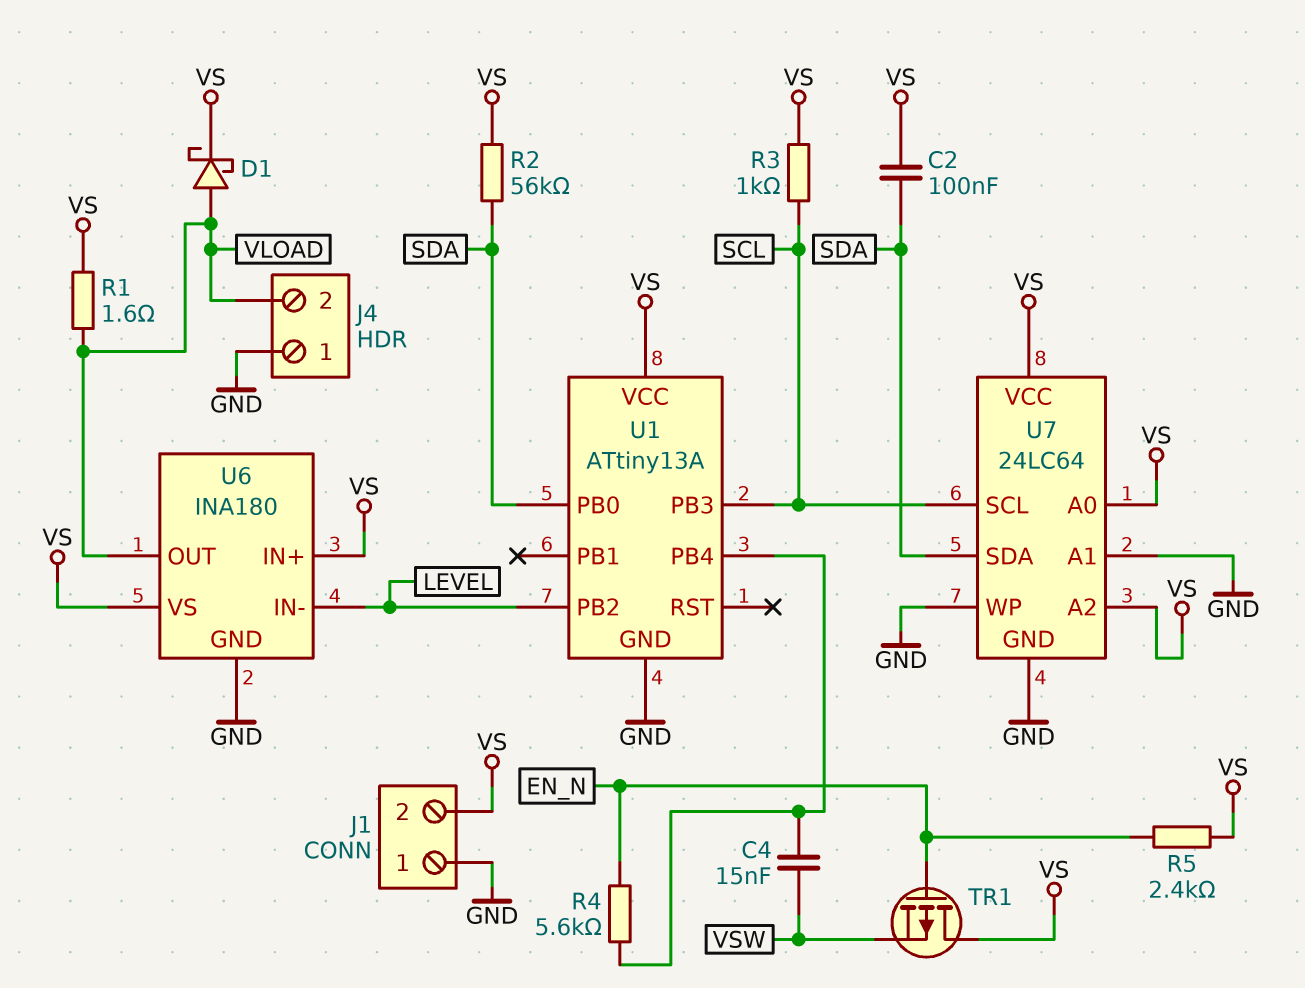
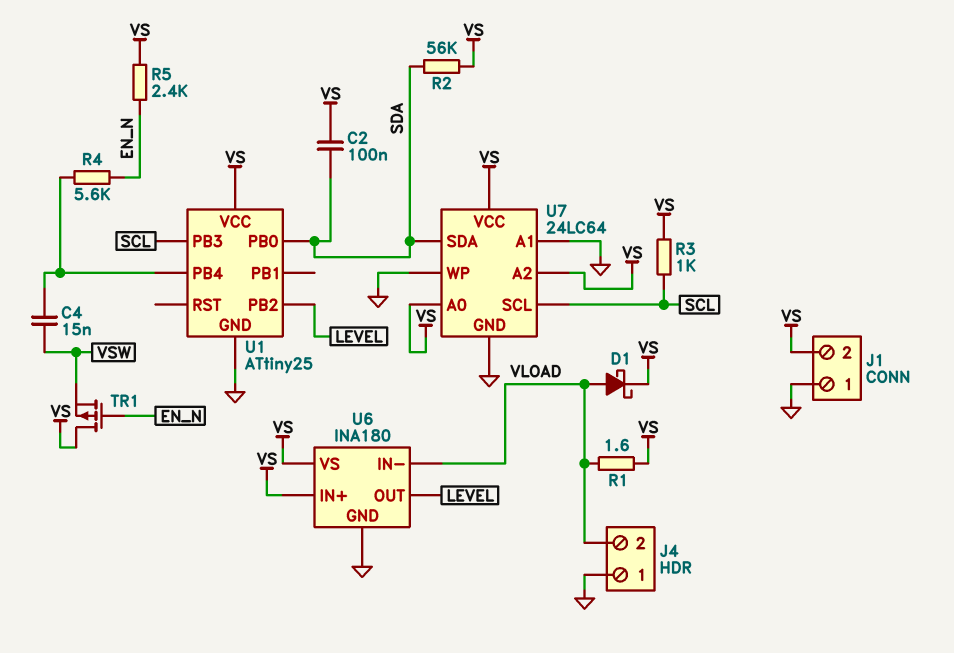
U1: ATtiny13A -> ATtiny25
U6 pin IN-: LEVEL -> VLOAD
U6 pin OUT: VLOAD -> LEVEL

